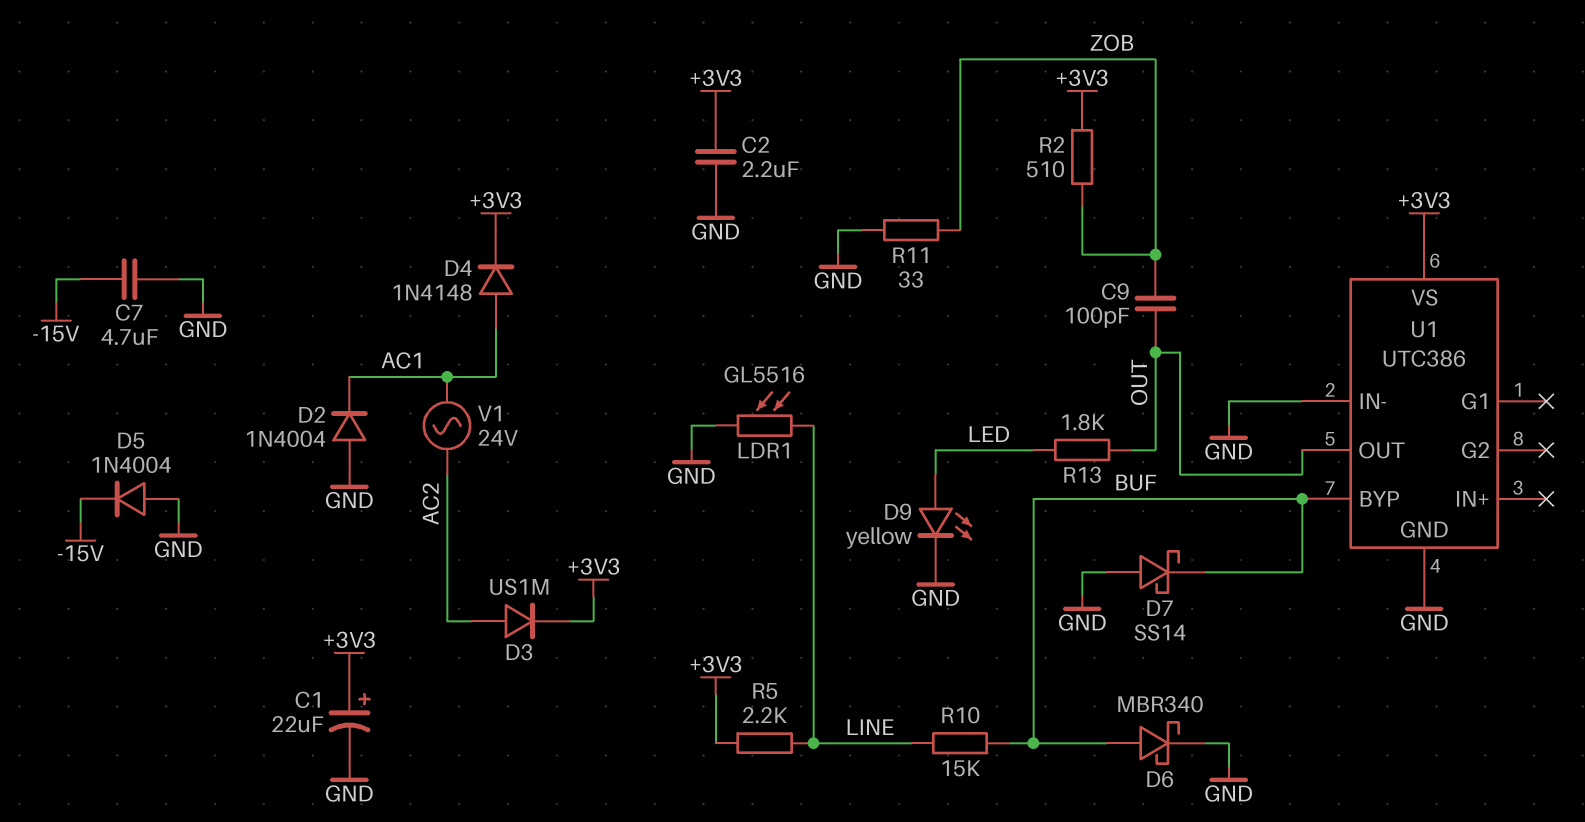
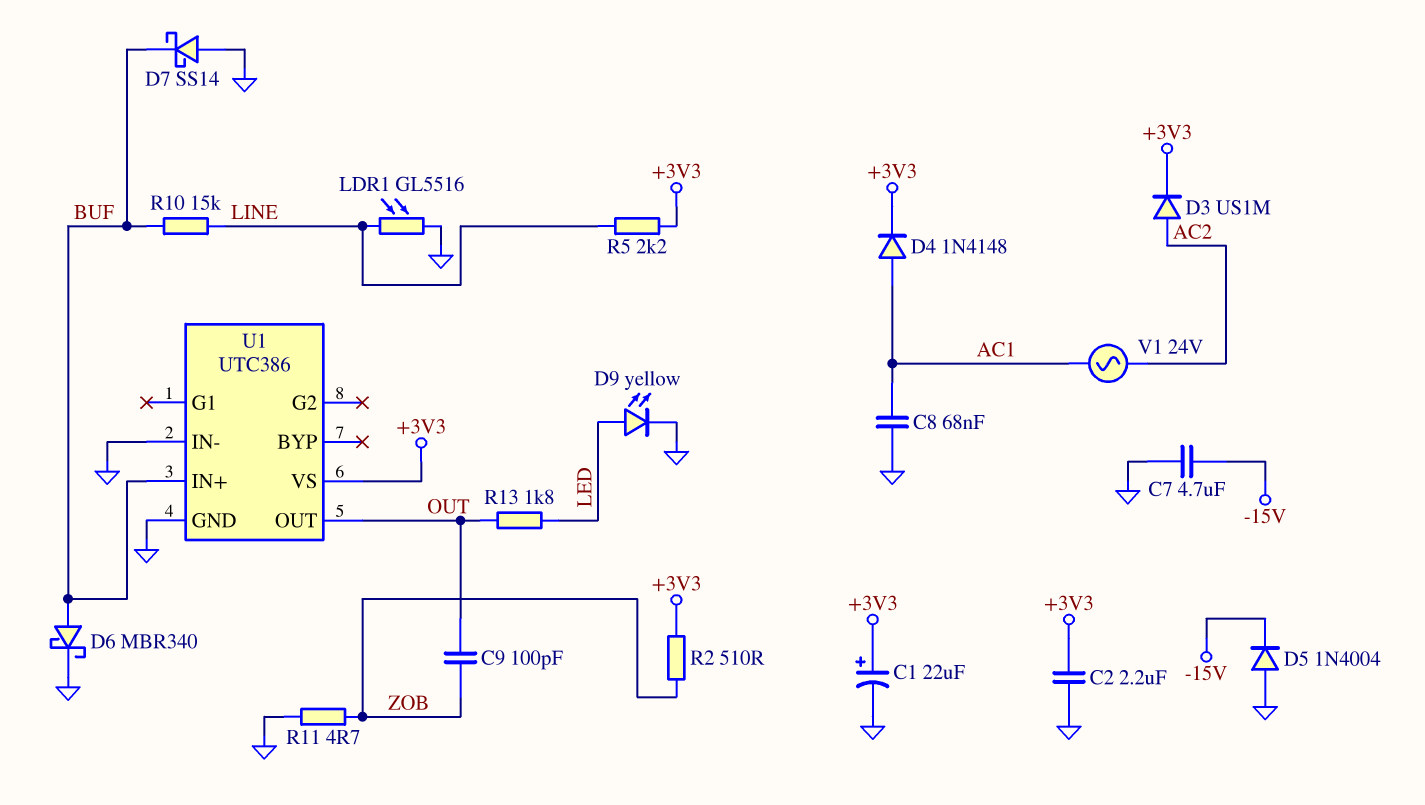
C8: none -> 68nF (AC1, GND)
D2: diode 1N4004 (A GND, K AC1) -> none
R11: 33 (GND, ZOB) -> 4.7 (GND, ZOB)
U1 pin BYP: BUF -> none
U1 pin IN+: none -> BUF

